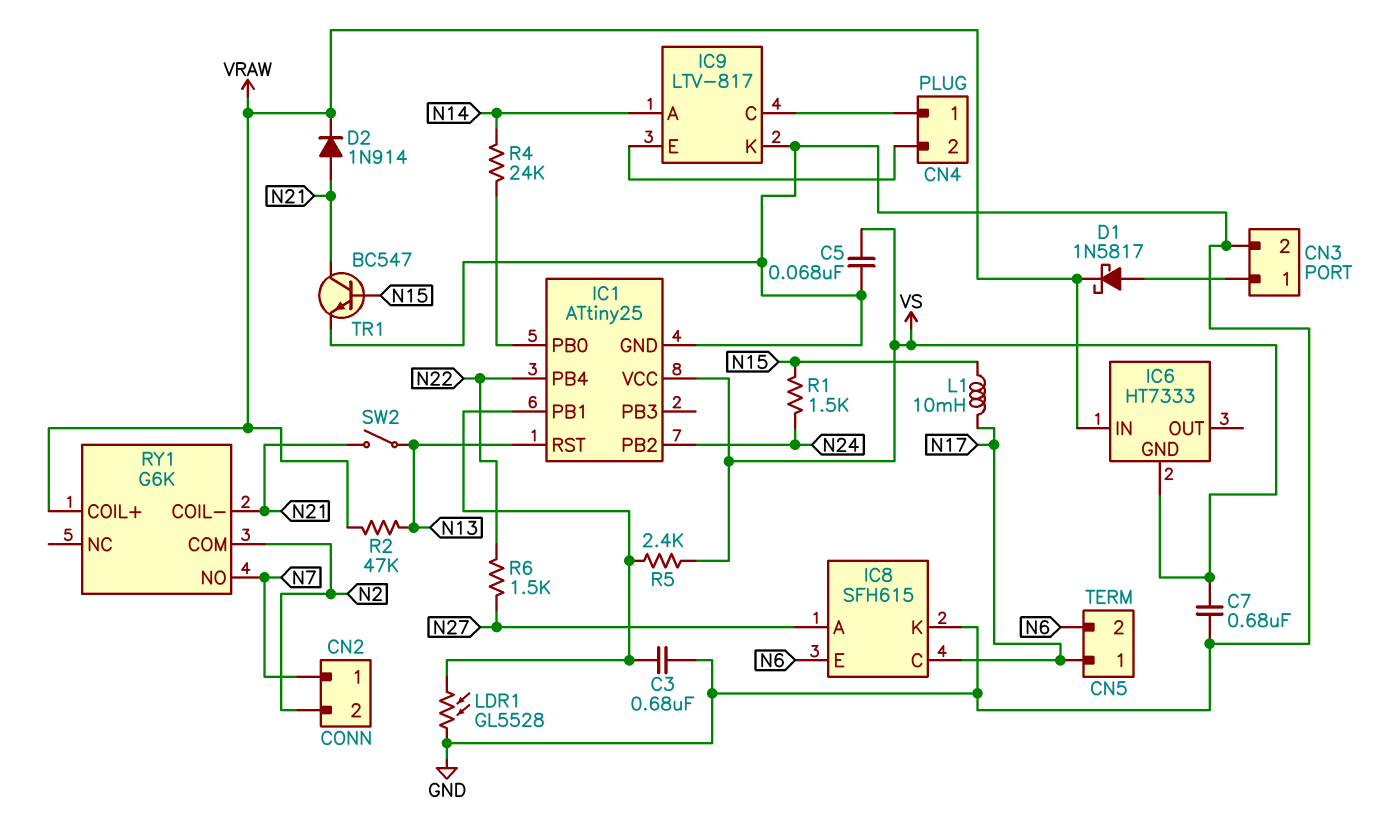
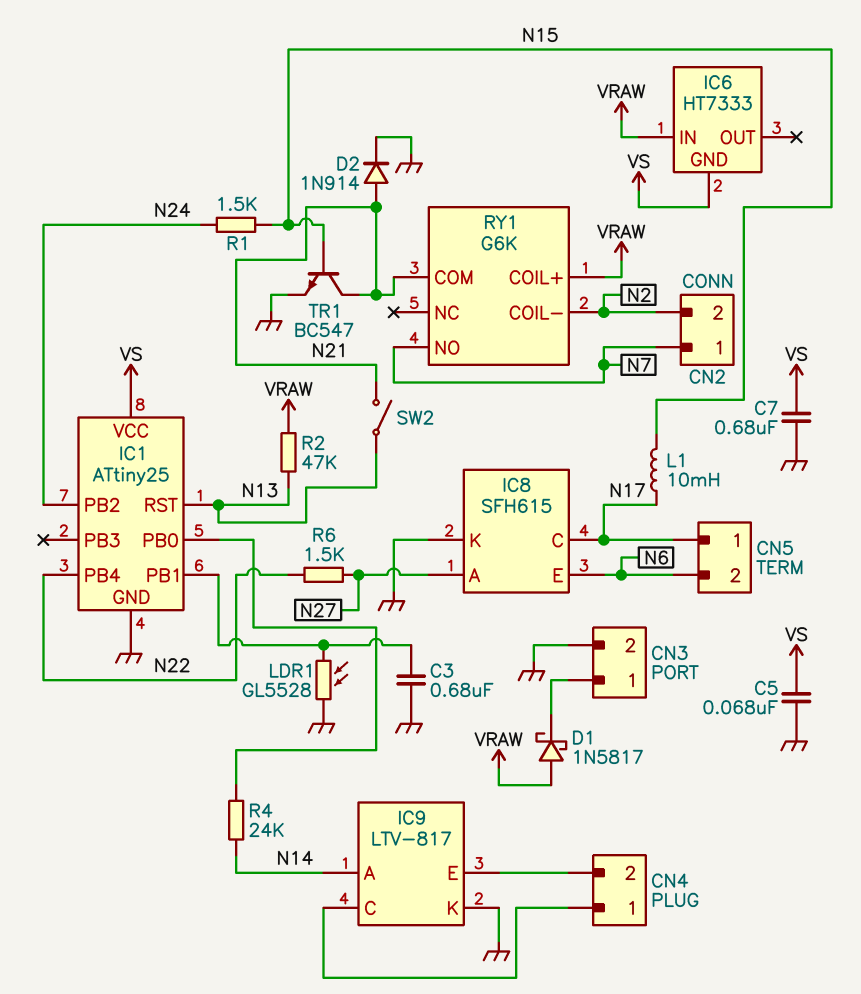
D1: schottky 1N5817 (A CN3/1, K VRAW) -> schottky 1N5817 (A VRAW, K CN3/1)
D2: diode 1N914 (A N21, K VRAW) -> diode 1N914 (A N21, K GND)
R5: 2.4k (IC1/PB1, VS) -> none
RY1 pin COIL-: N21 -> N2
RY1 pin COM: N2 -> N21

